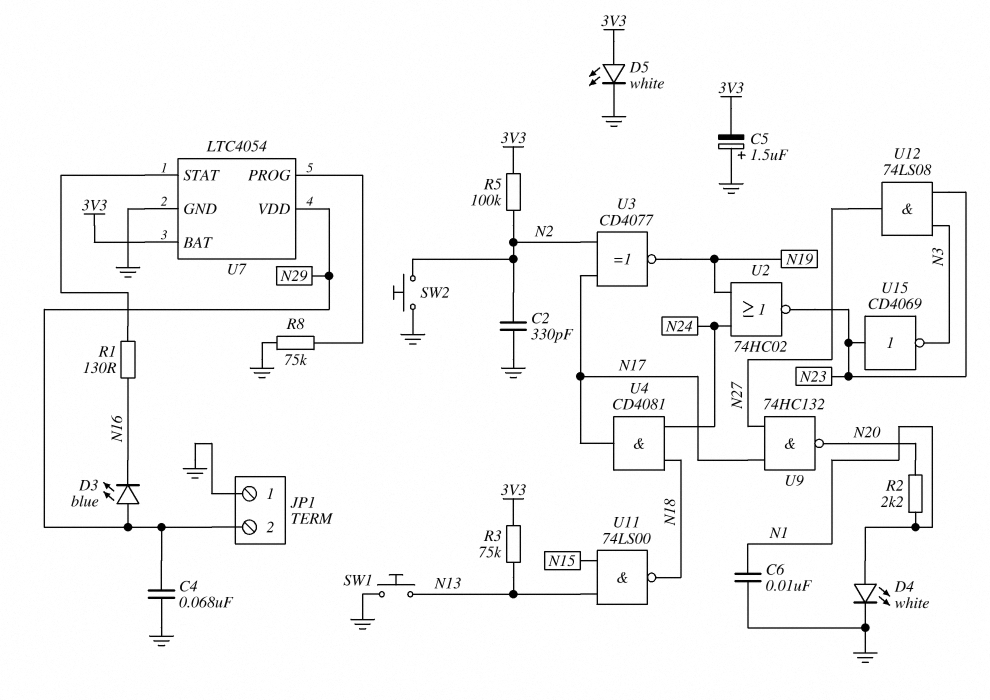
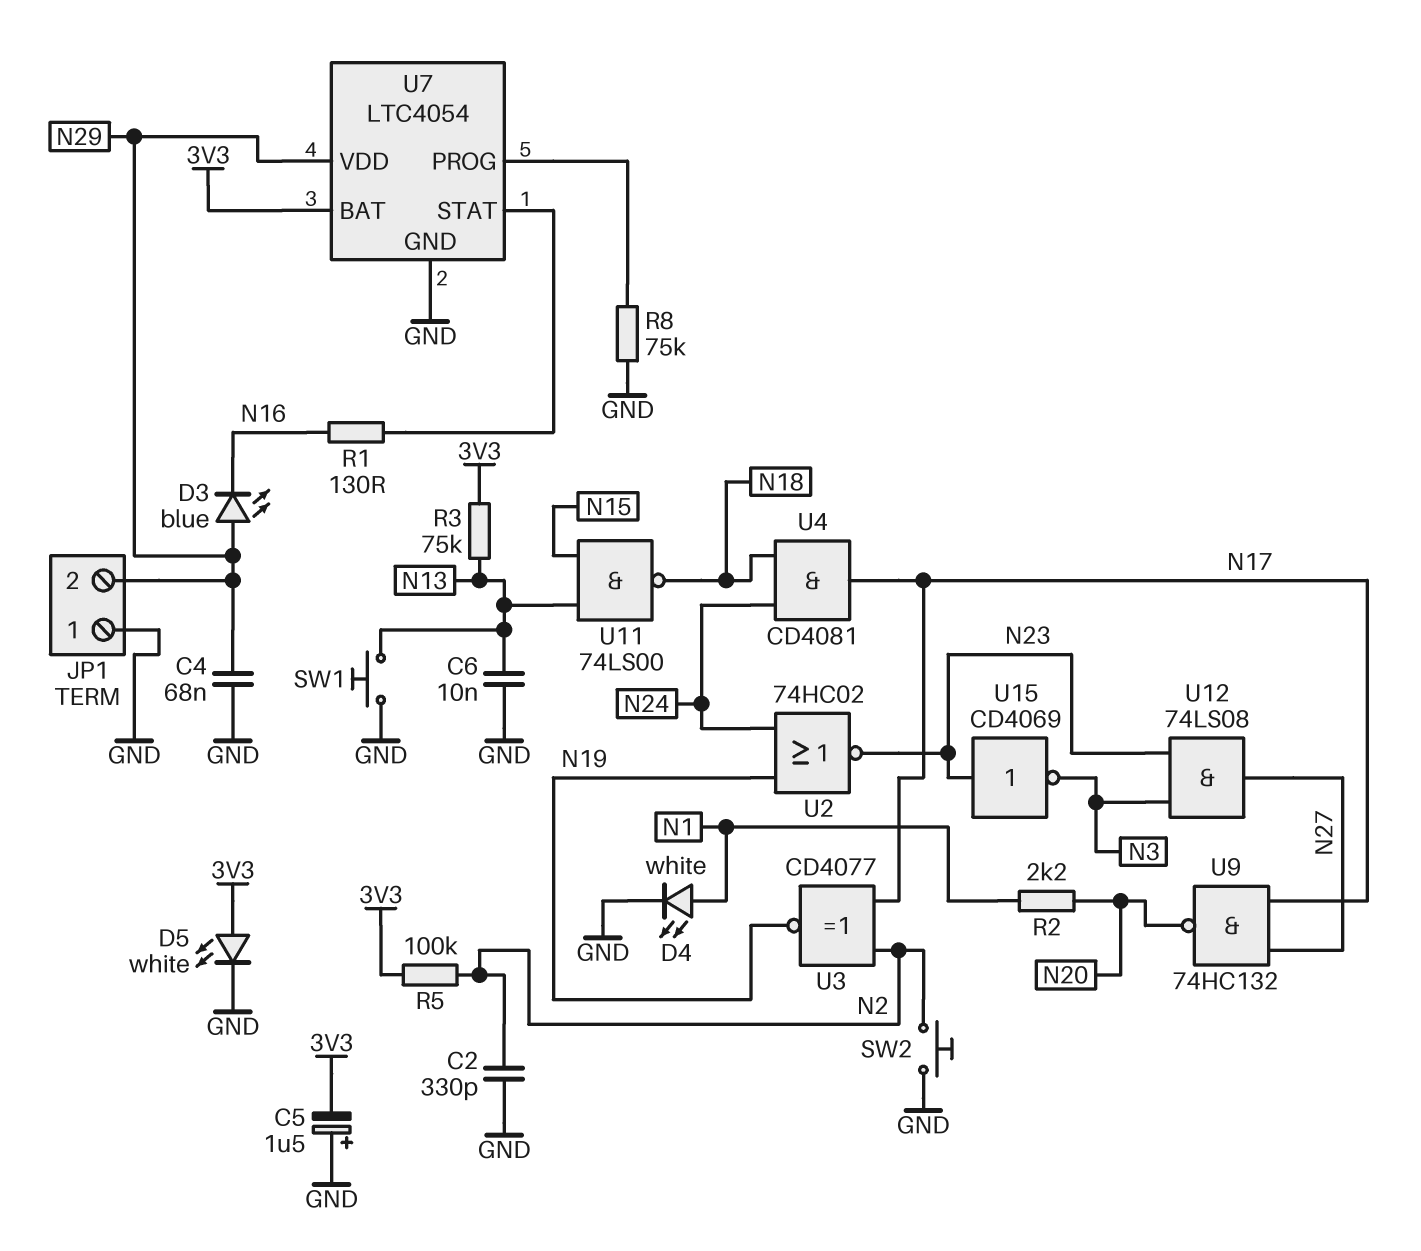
C6: 10nF (GND, N1) -> 10nF (GND, N13)

